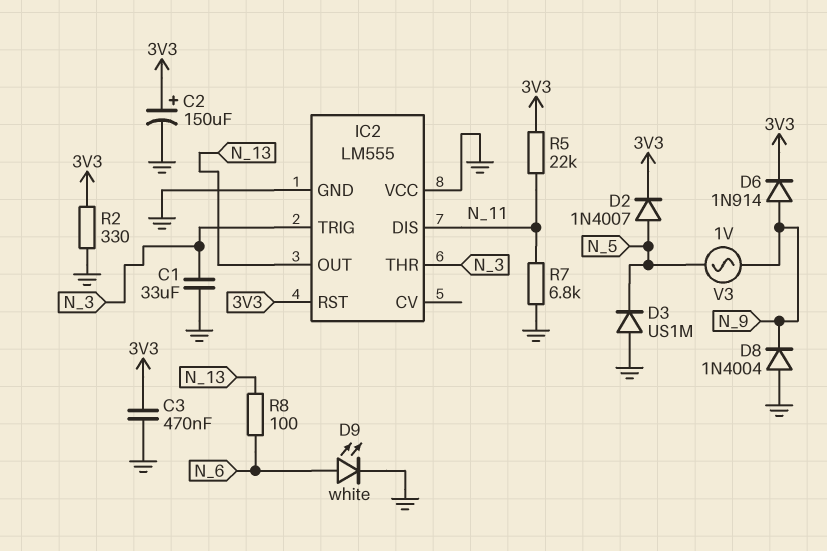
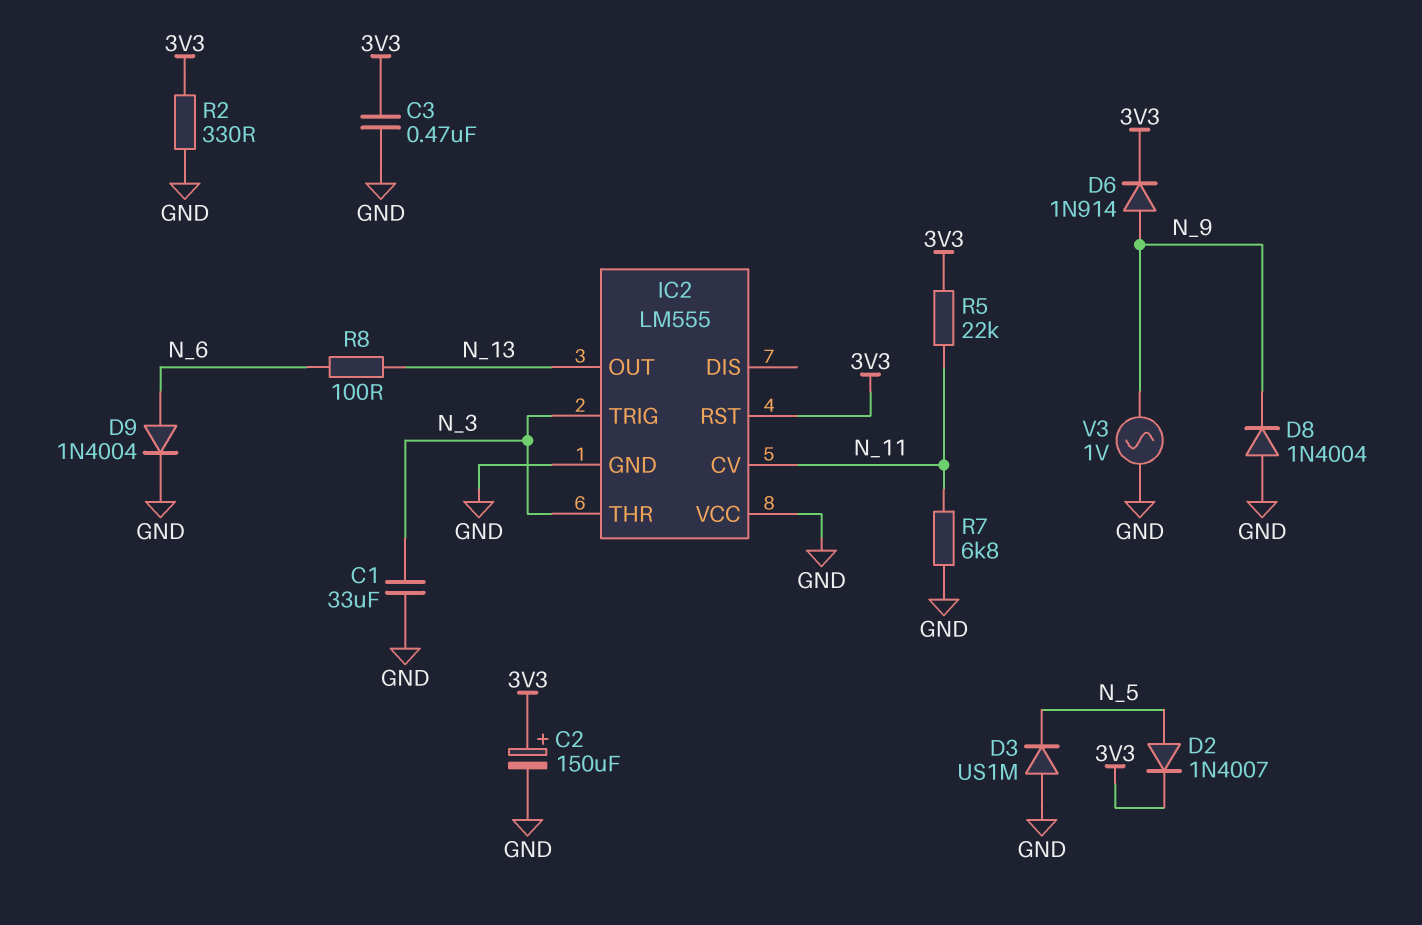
D9: LED white (A N_6, K GND) -> diode 1N4004 (A N_6, K GND)
IC2 pin CV: none -> N_11
IC2 pin DIS: N_11 -> none
V3: AC 1V (N_5, N_9) -> AC 1V (GND, N_9)

